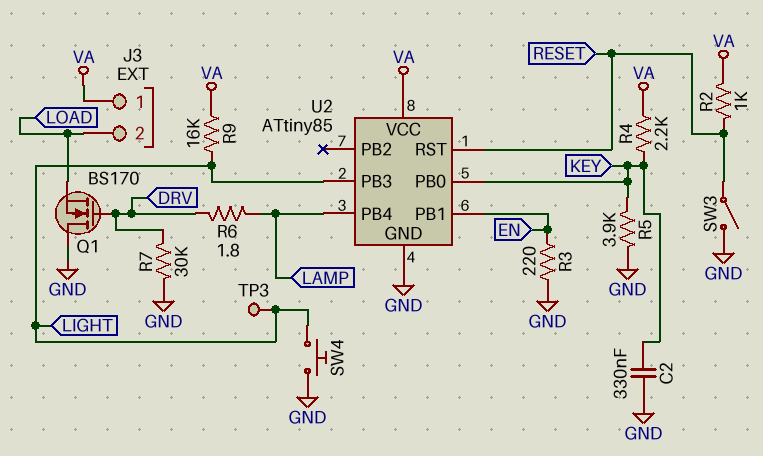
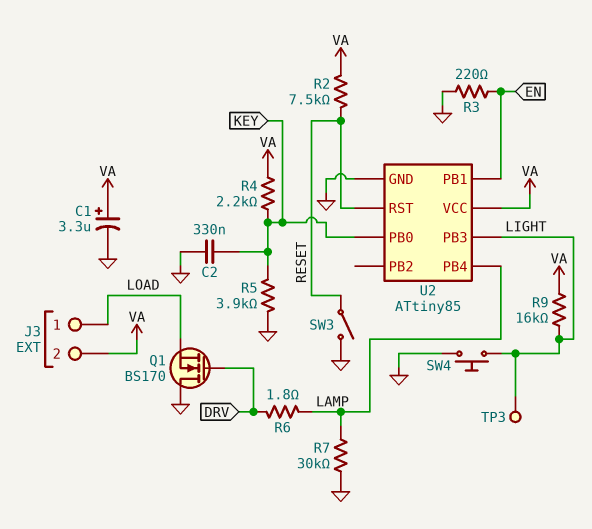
C1: none -> 3.3uF (plus VA, minus GND)
J3 pin 1: VA -> LOAD
J3 pin 2: LOAD -> VA
R2: 1k (RESET, VA) -> 7.5k (RESET, VA)
R7: 30k (DRV, GND) -> 30k (GND, LAMP)

